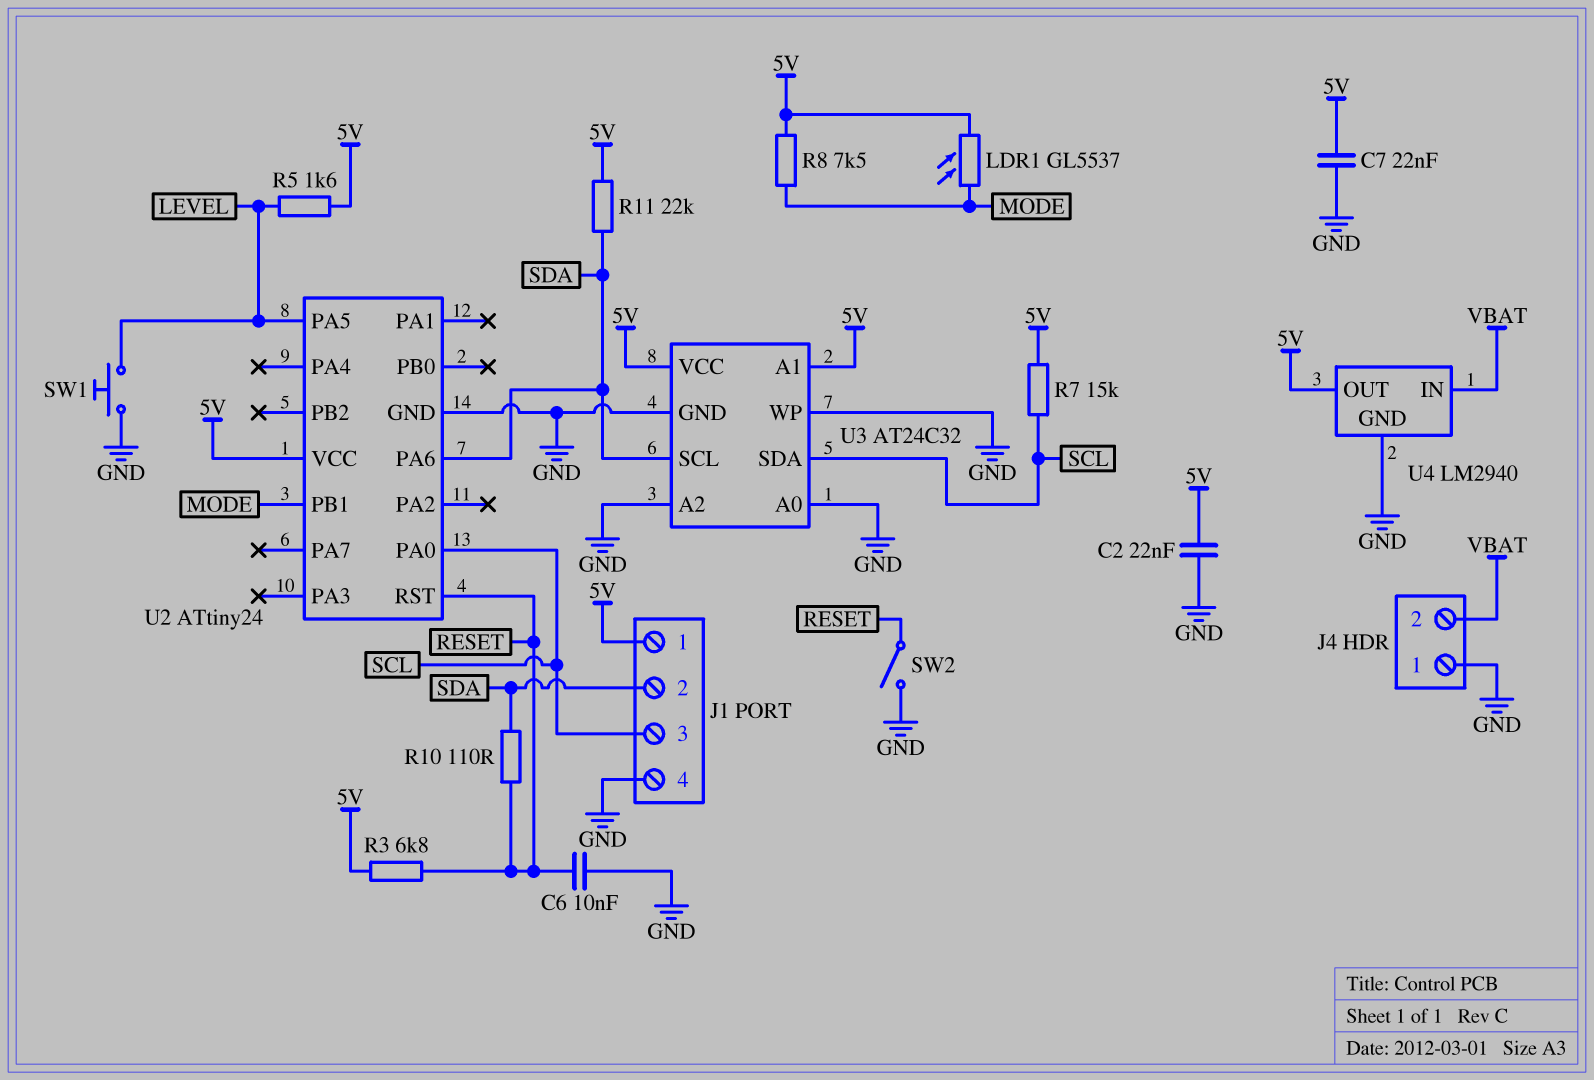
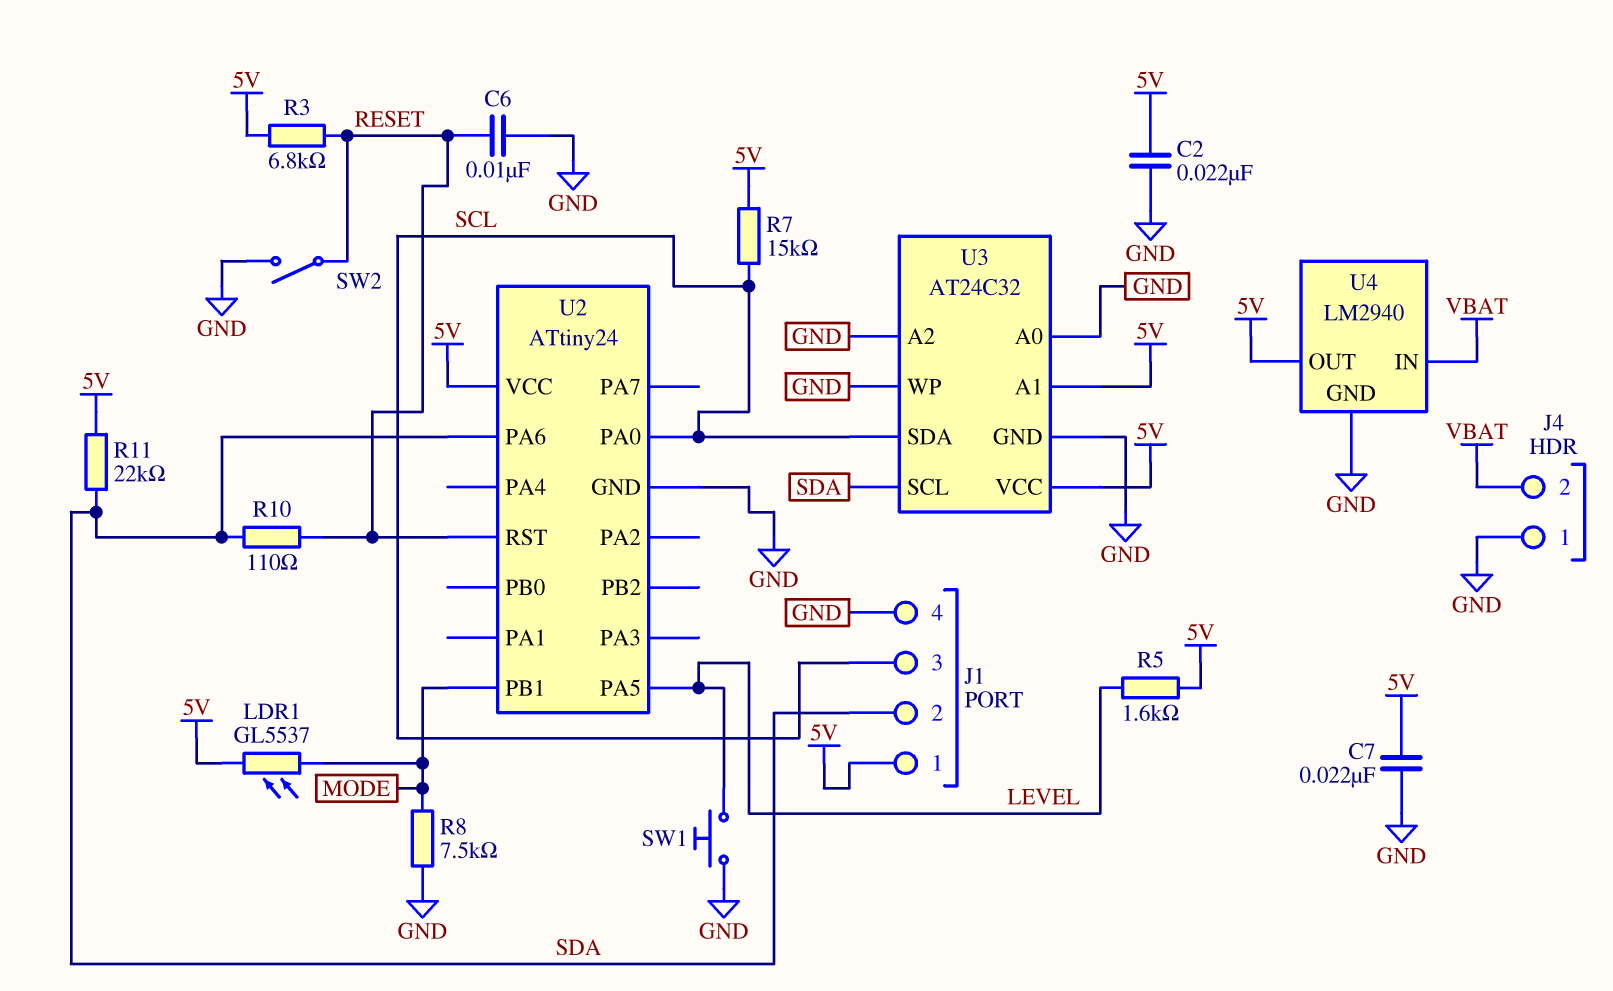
R8: 7.5k (5V, MODE) -> 7.5k (GND, MODE)

